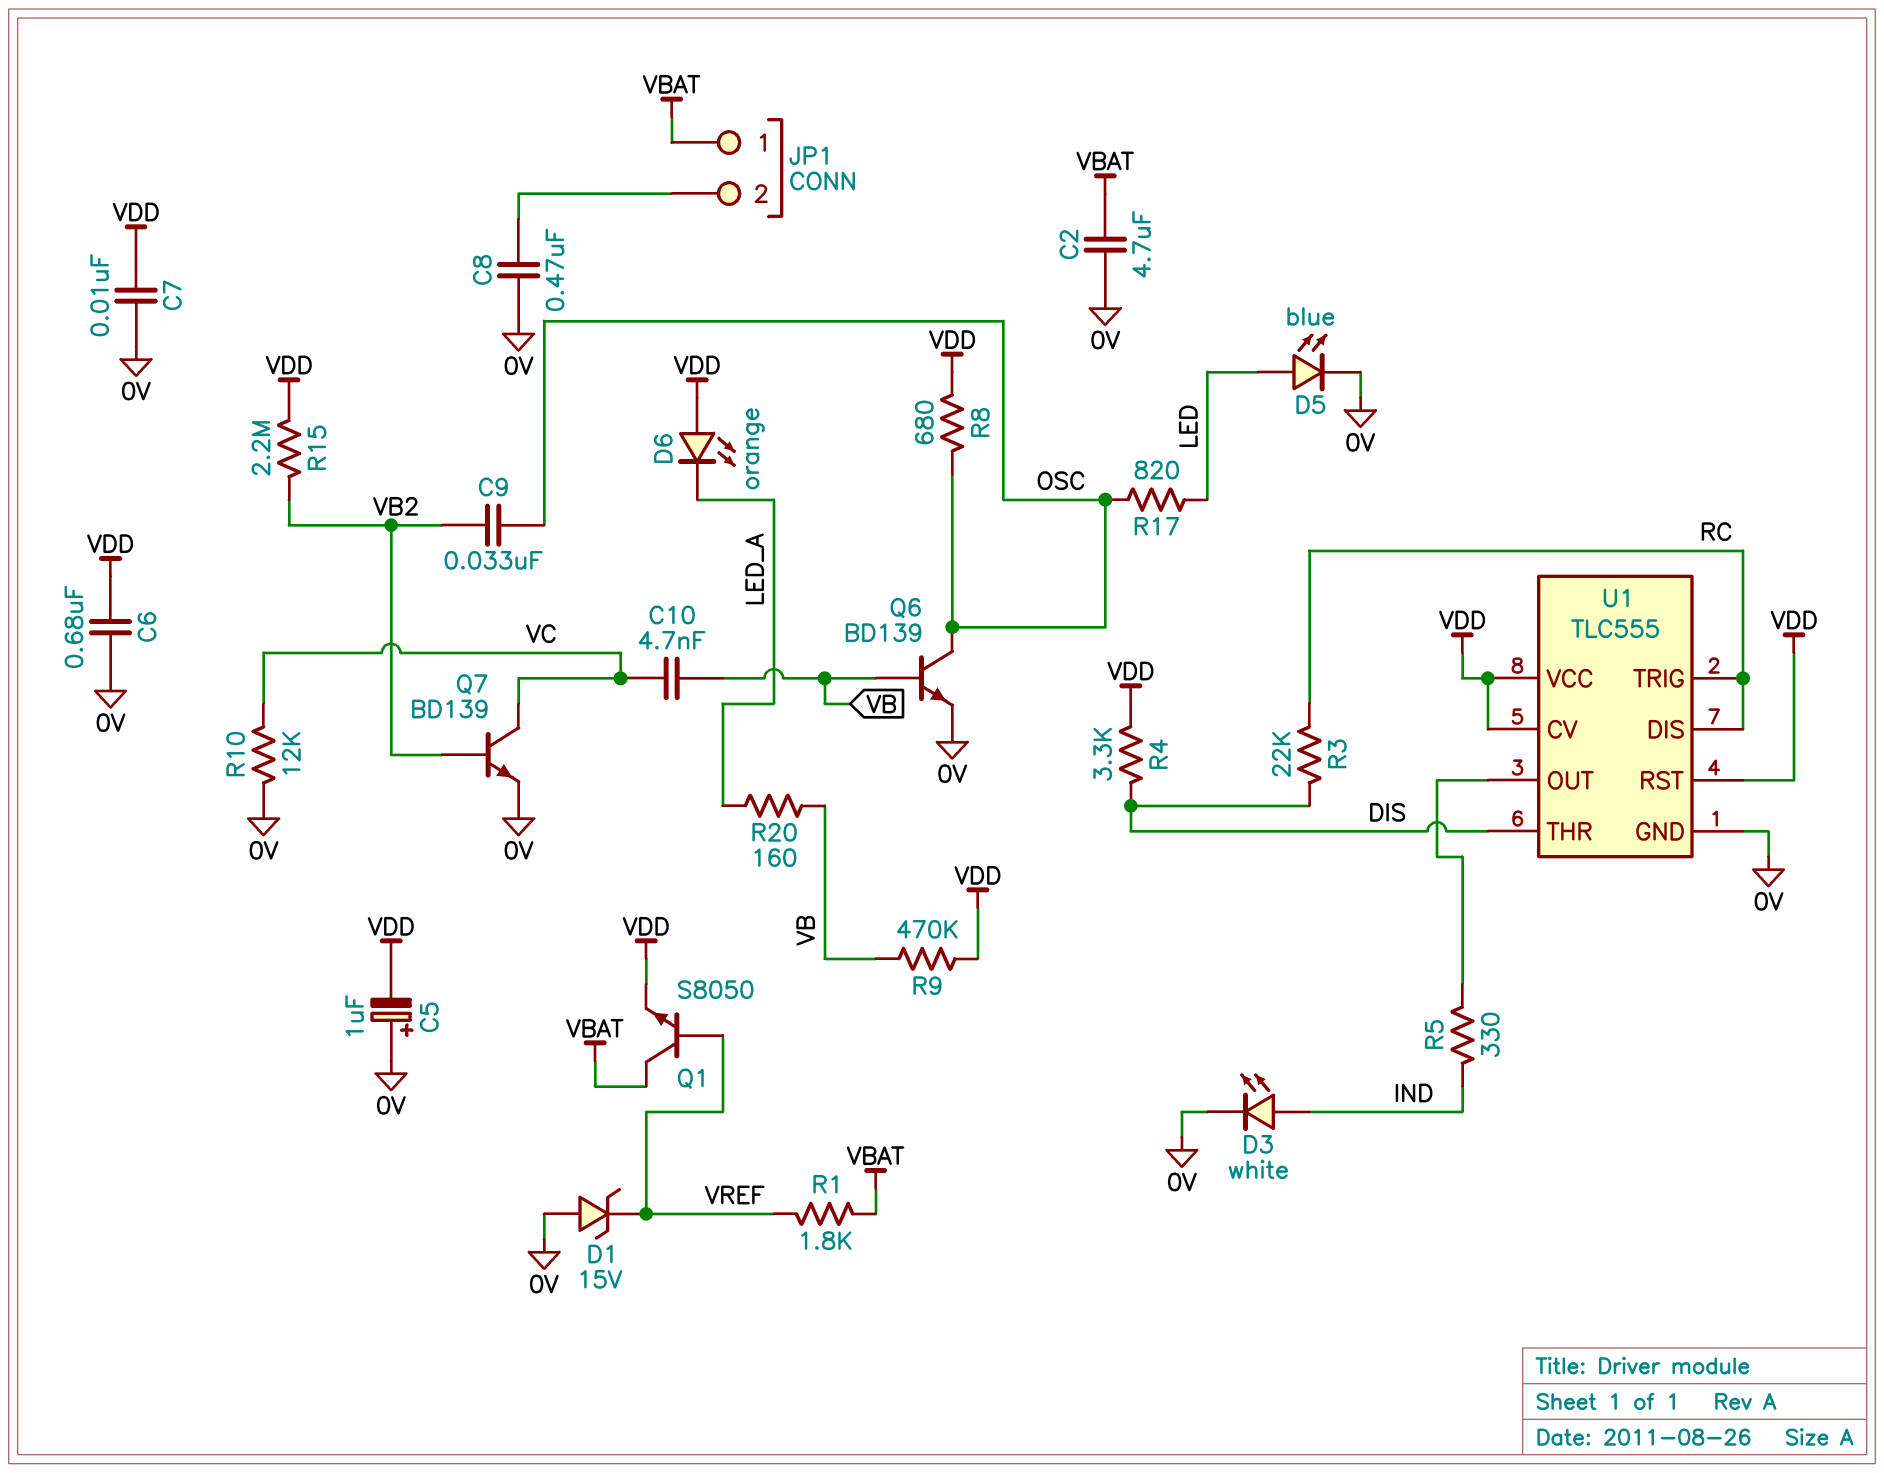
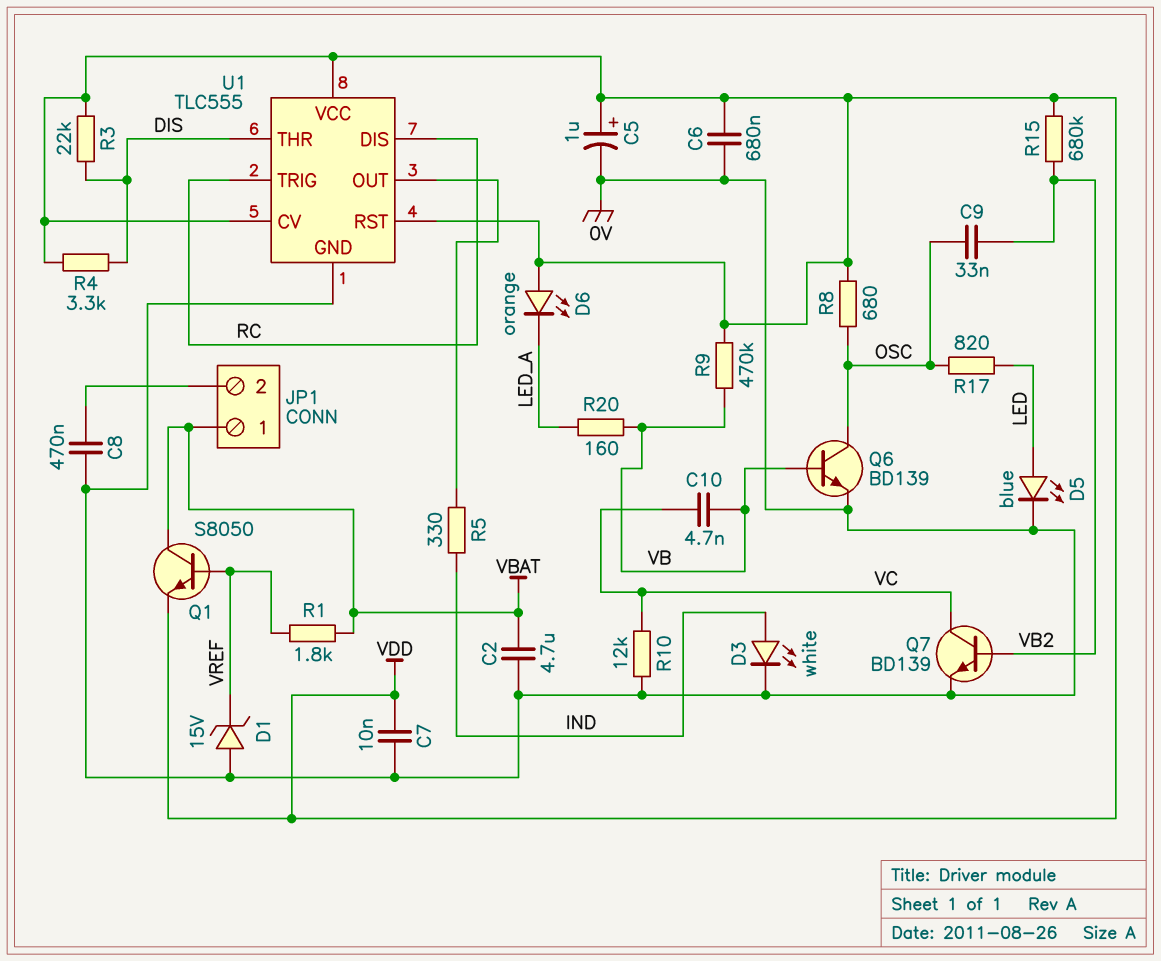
C5: 1uF (plus 0V, minus VDD) -> 1uF (plus VDD, minus 0V)
R3: 22k (DIS, RC) -> 22k (DIS, VDD)
R15: 2.2M (VB2, VDD) -> 680k (VB2, VDD)

